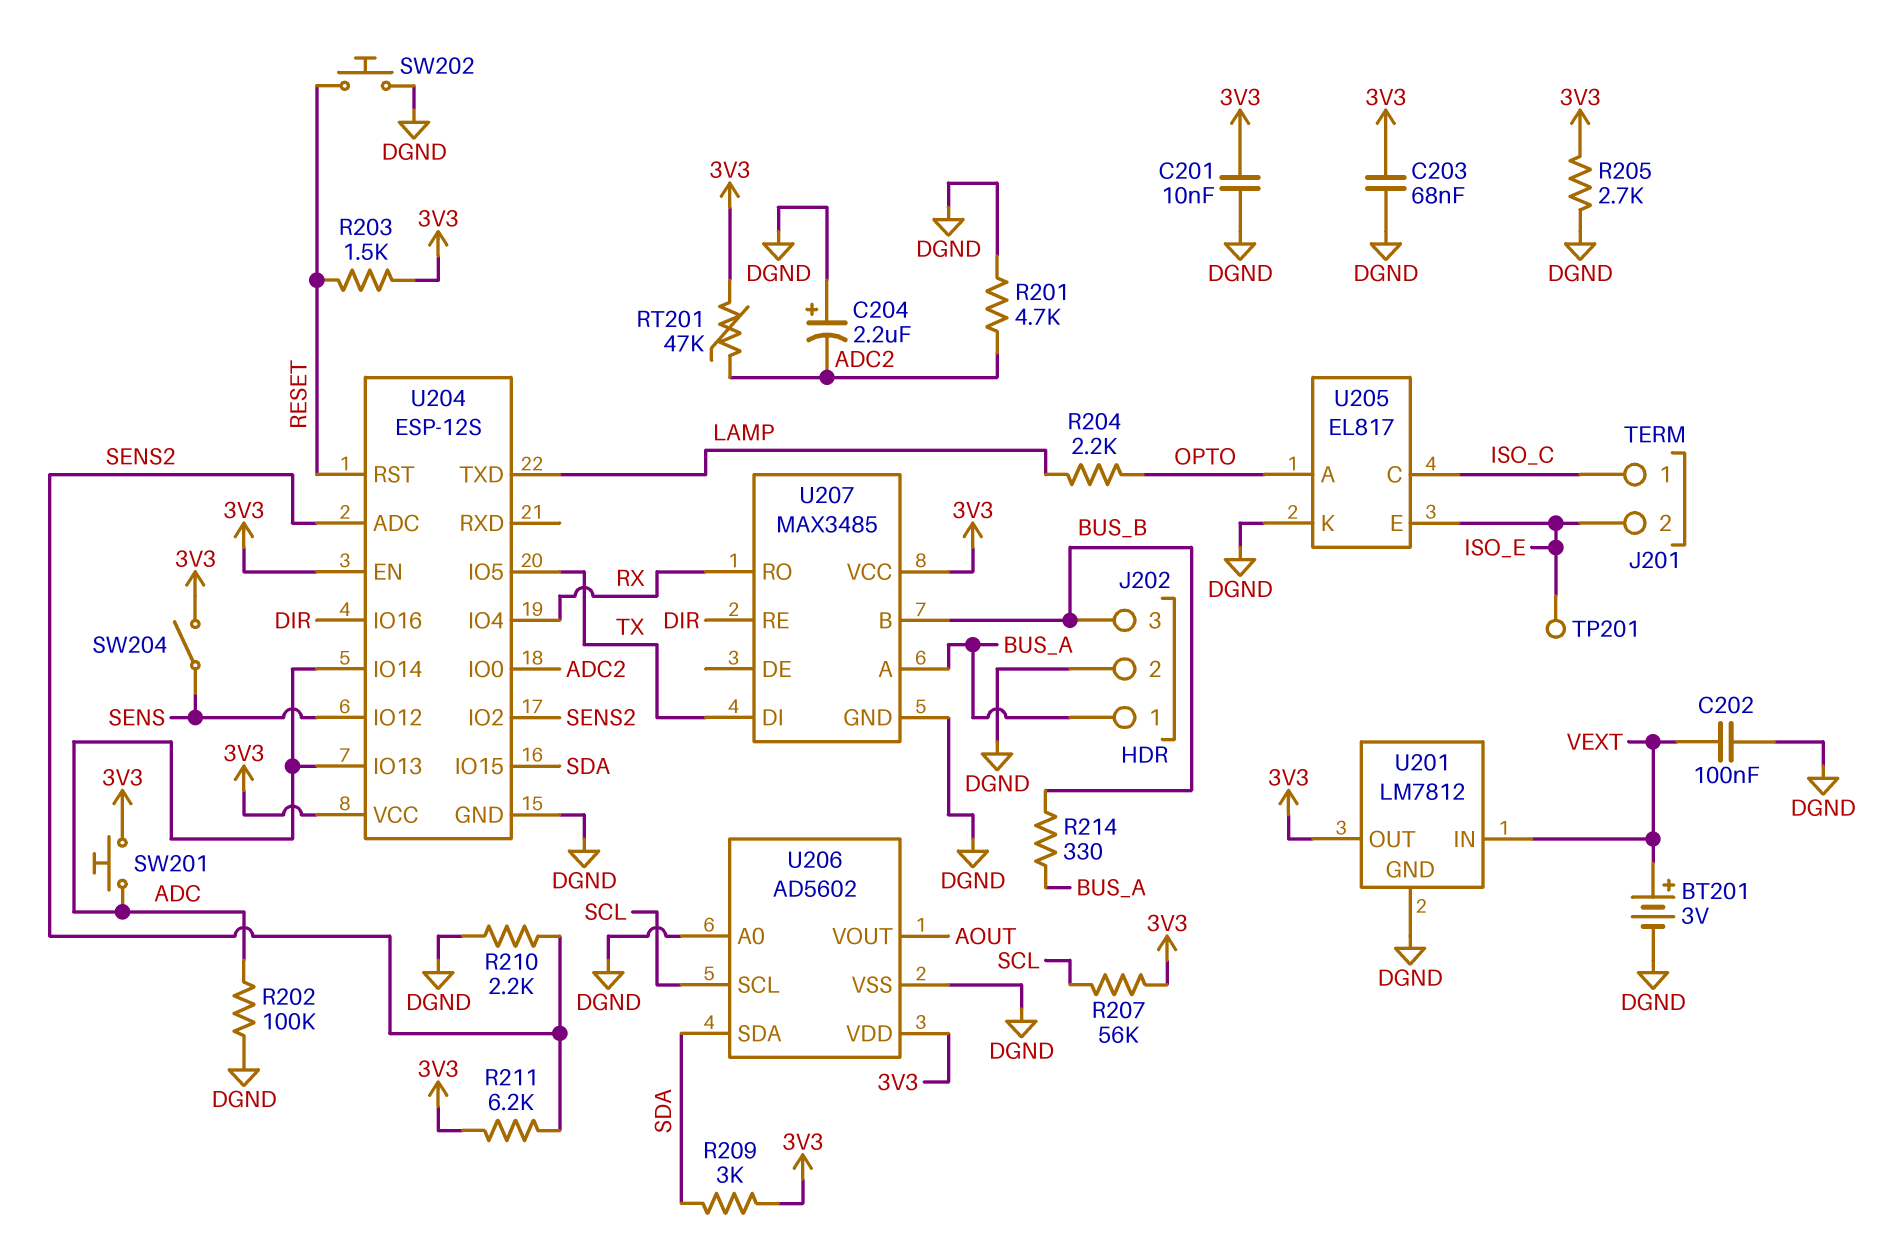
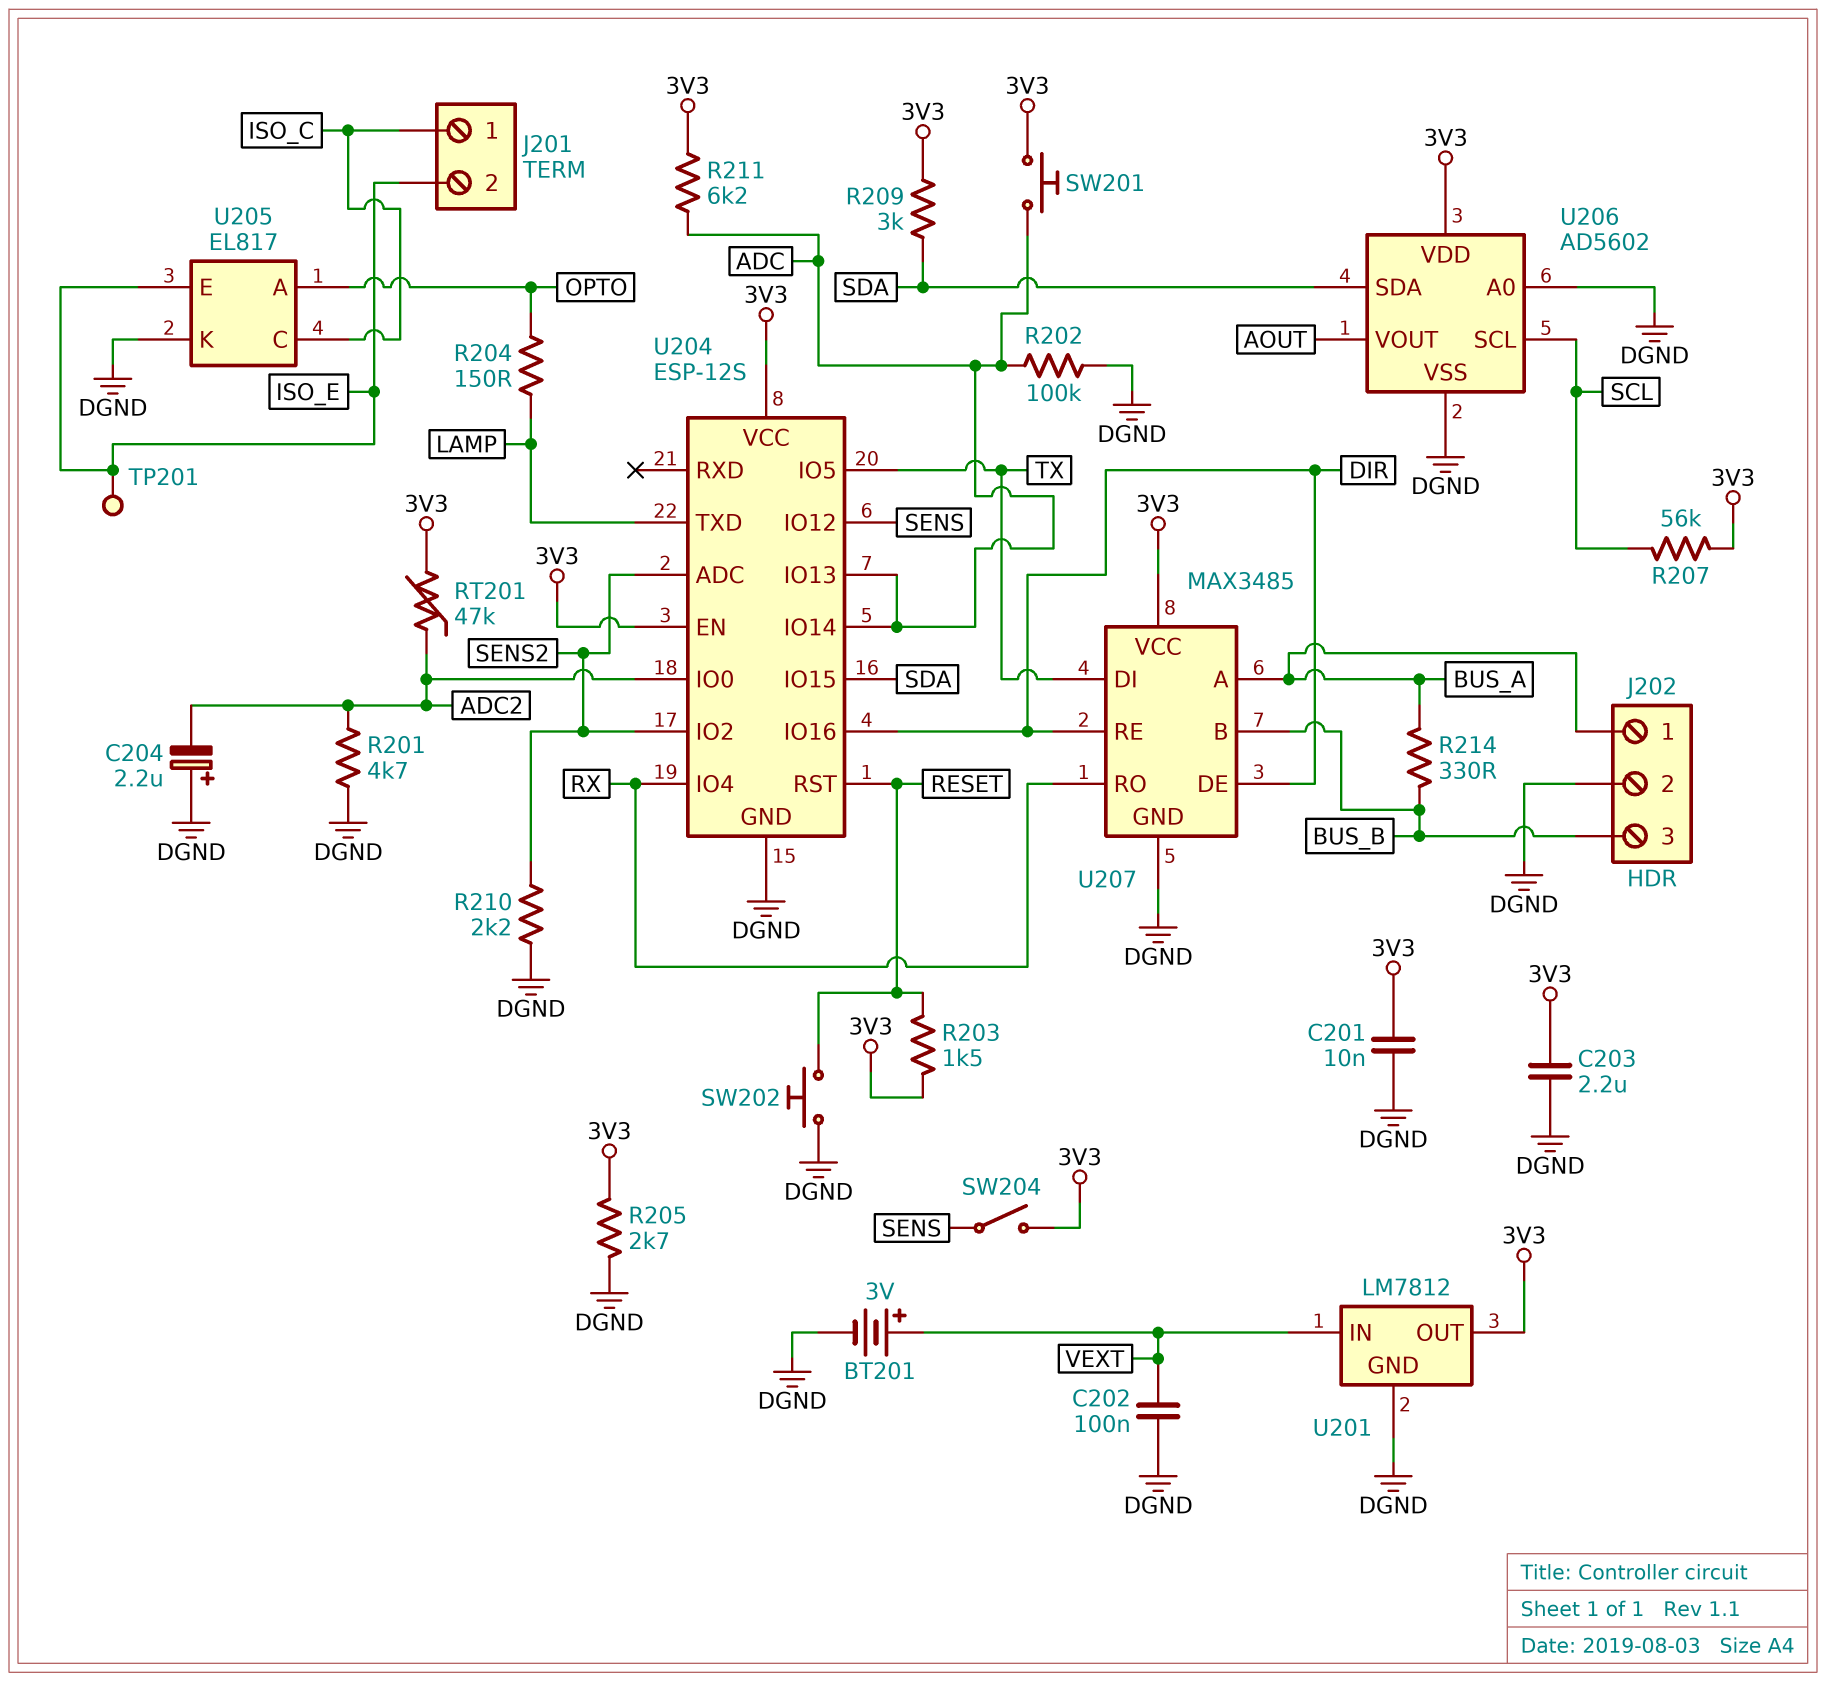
C203: 68nF (3V3, DGND) -> 2.2uF (3V3, DGND)
R204: 2.2k (LAMP, OPTO) -> 150 (LAMP, OPTO)
R211: 6.2k (3V3, SENS2) -> 6.2k (3V3, ADC)
U207 pin DE: none -> DIR

